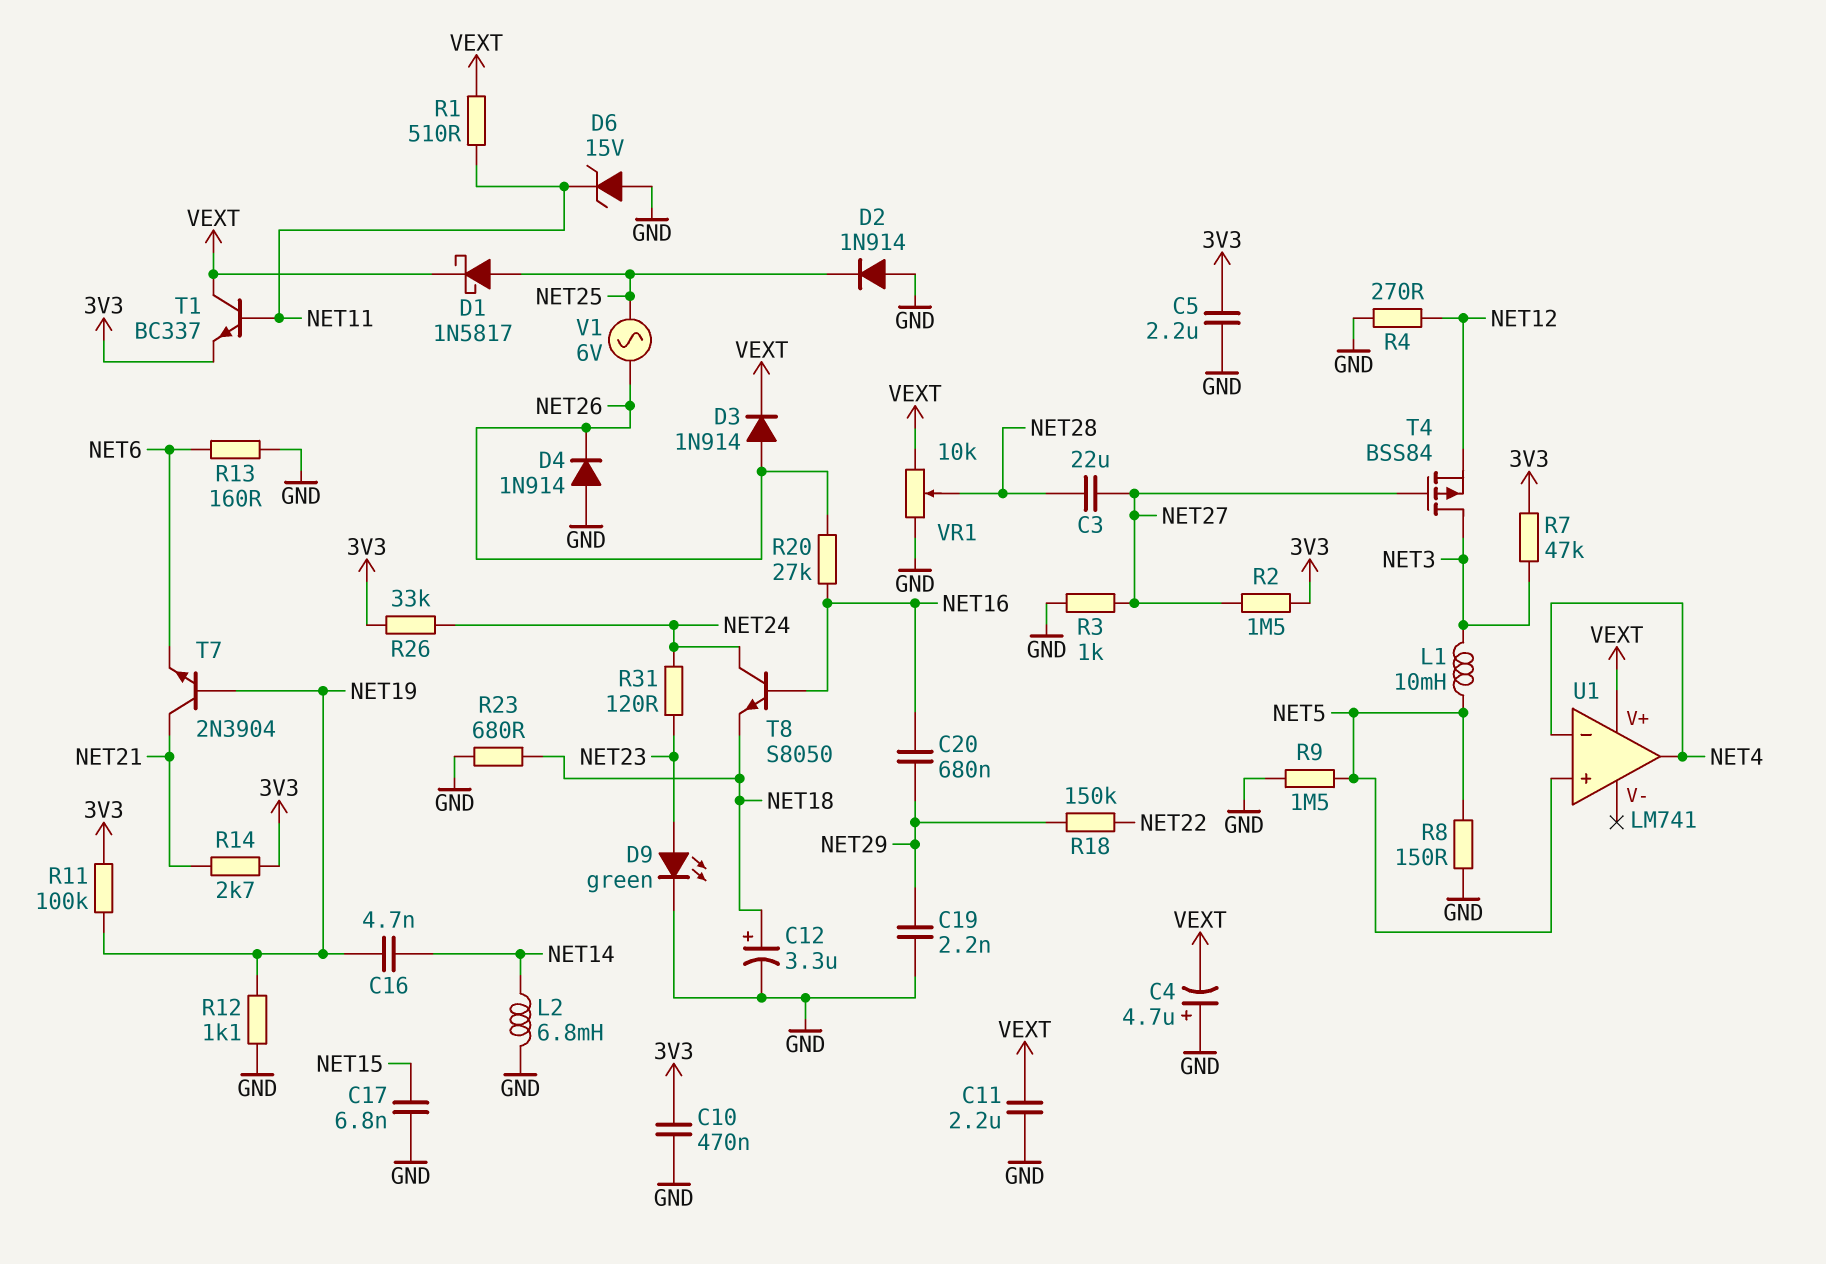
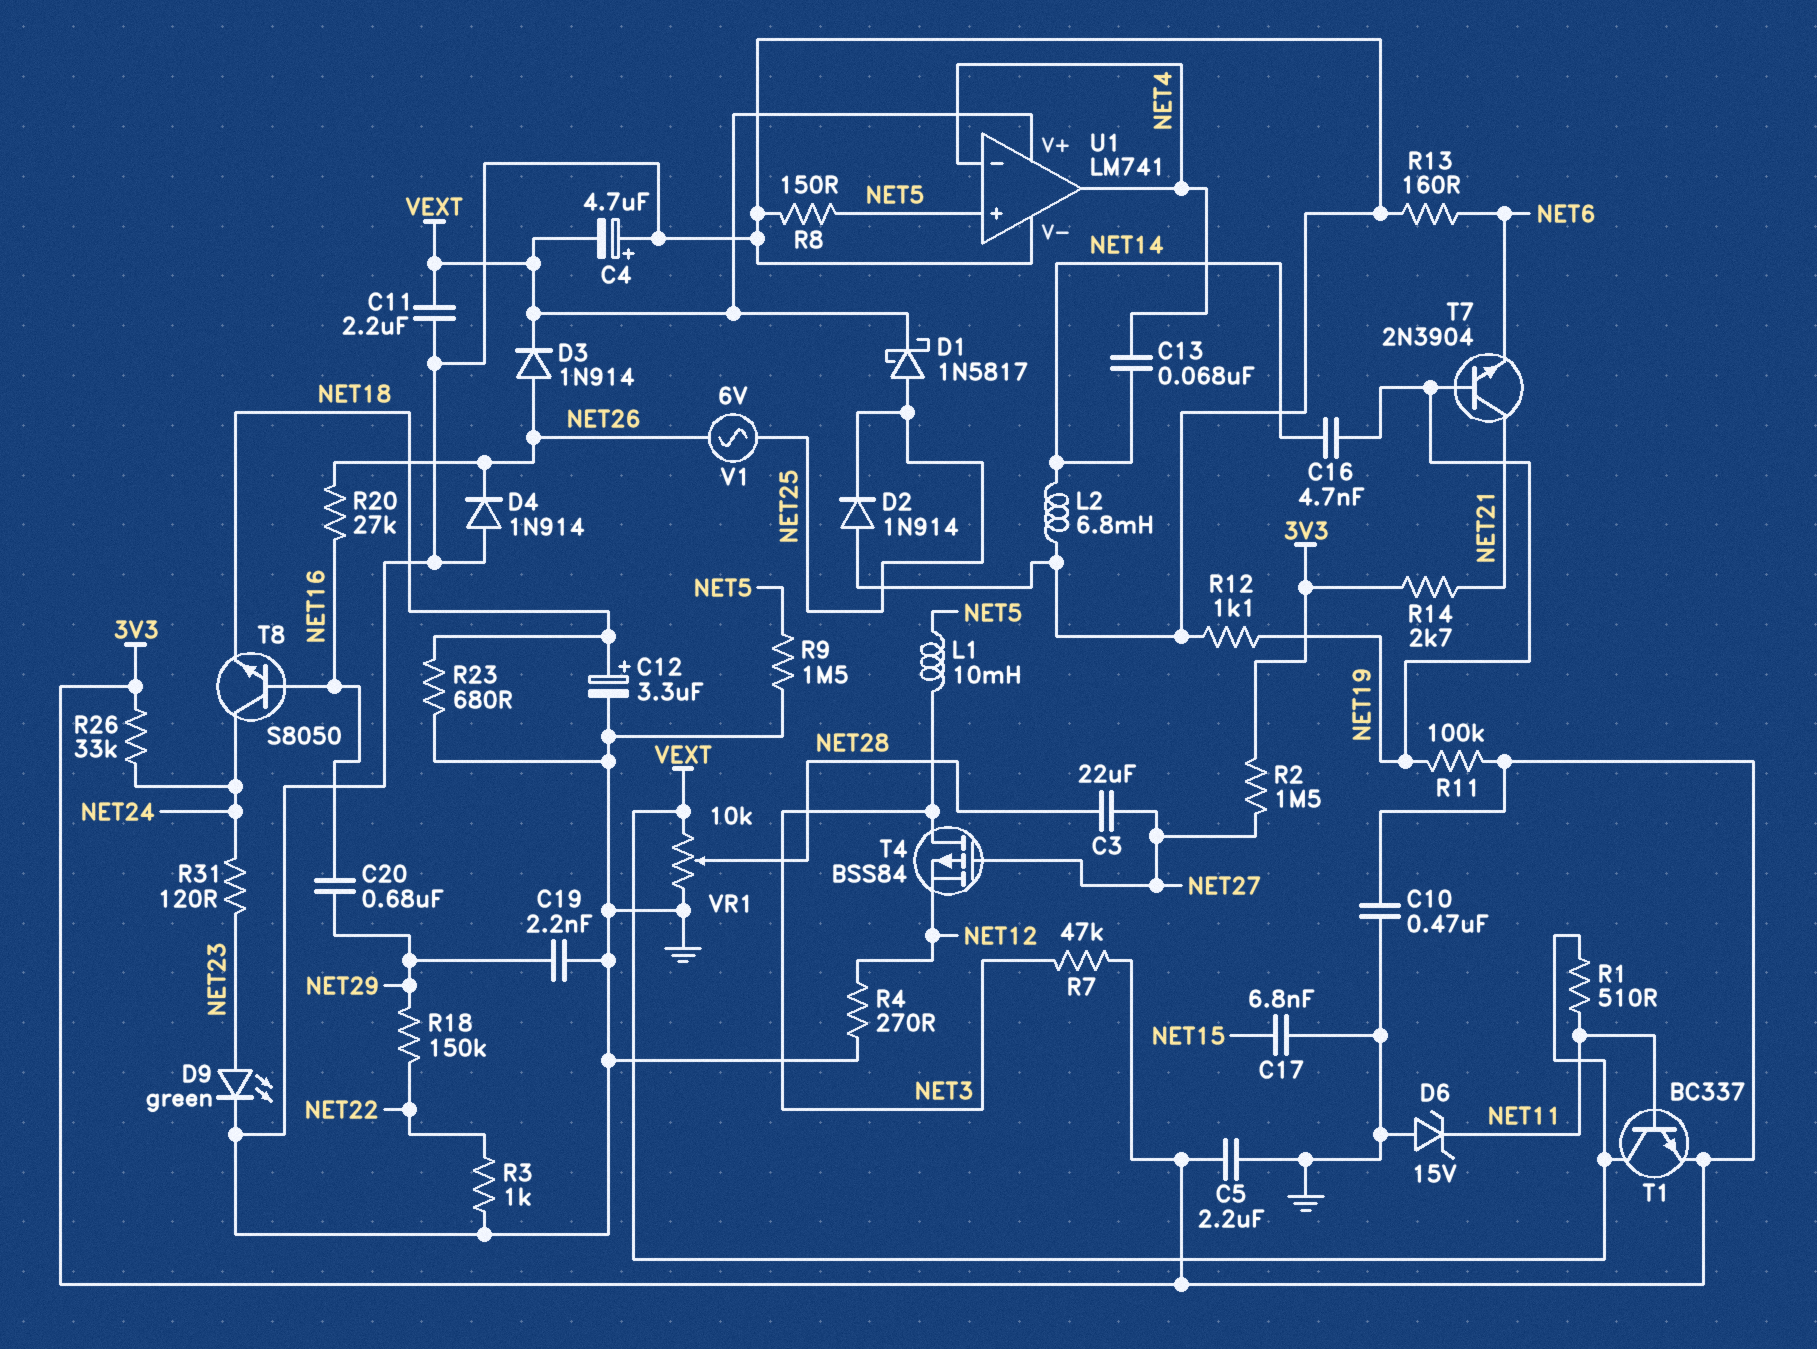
C13: none -> 68nF (NET4, NET14)
R3: 1k (GND, NET27) -> 1k (GND, NET22)
U1 pin V-: none -> GND

